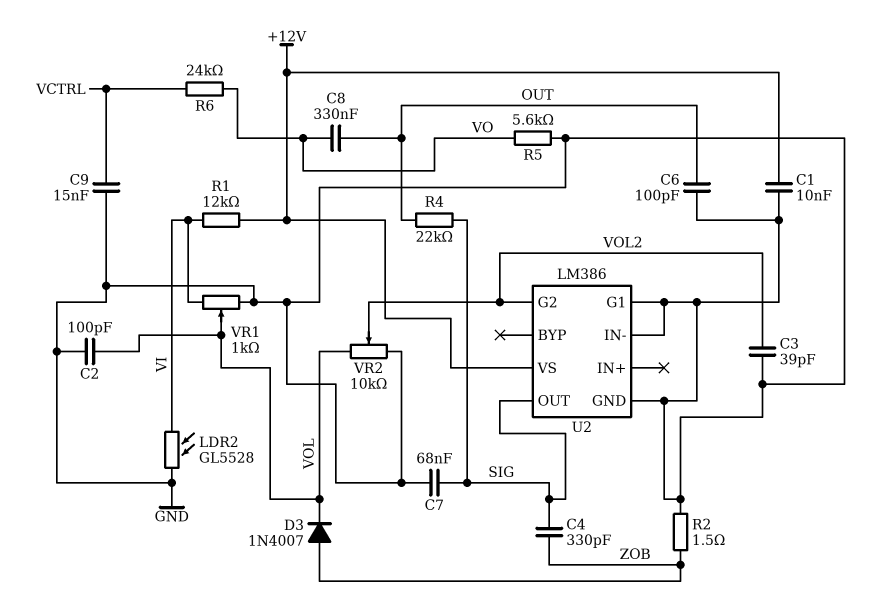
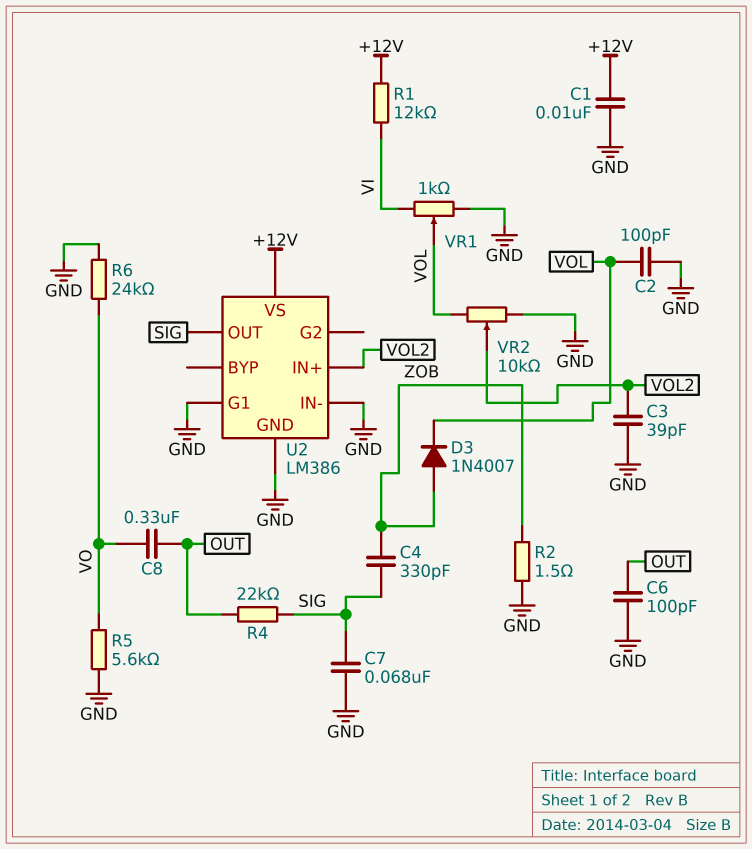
C9: 15nF (GND, VCTRL) -> none
LDR2: GL5528 (GND, VI) -> none
R6: 24k (VCTRL, VO) -> 24k (GND, VO)
U2 pin G2: VOL2 -> none
U2 pin IN+: none -> VOL2

